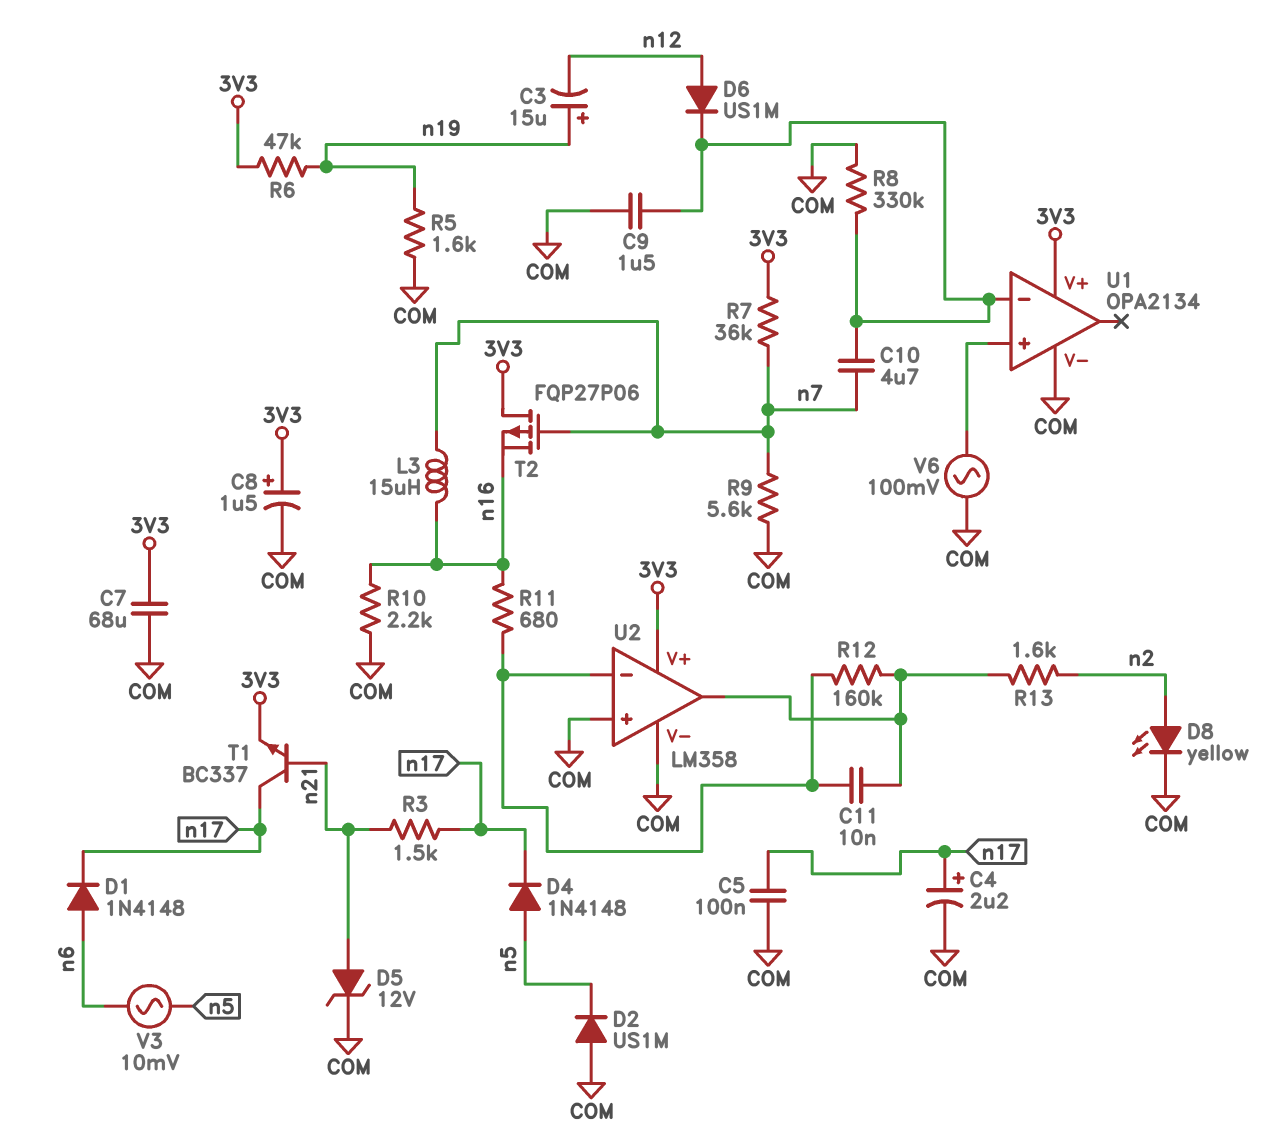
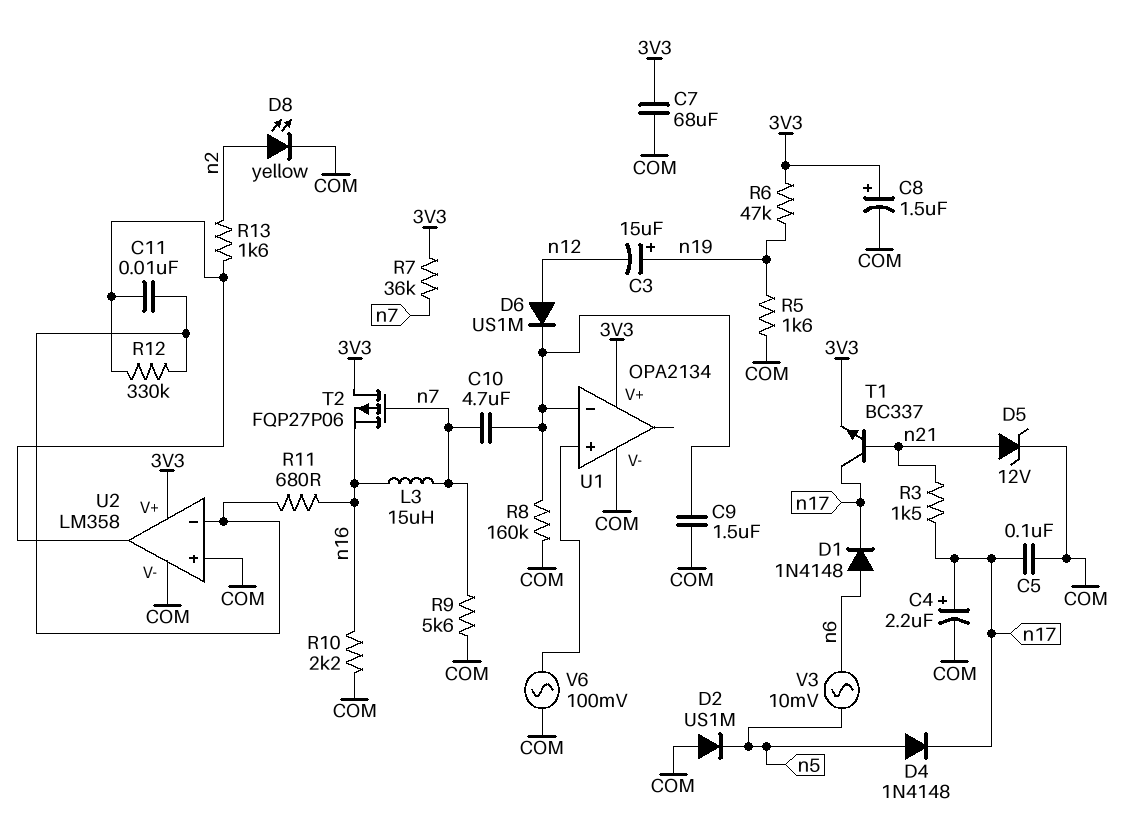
R8: 330k (COM, U1/in-) -> 160k (COM, U1/in-)
R12: 160k (U2/in-, U2/out) -> 330k (U2/in-, U2/out)

